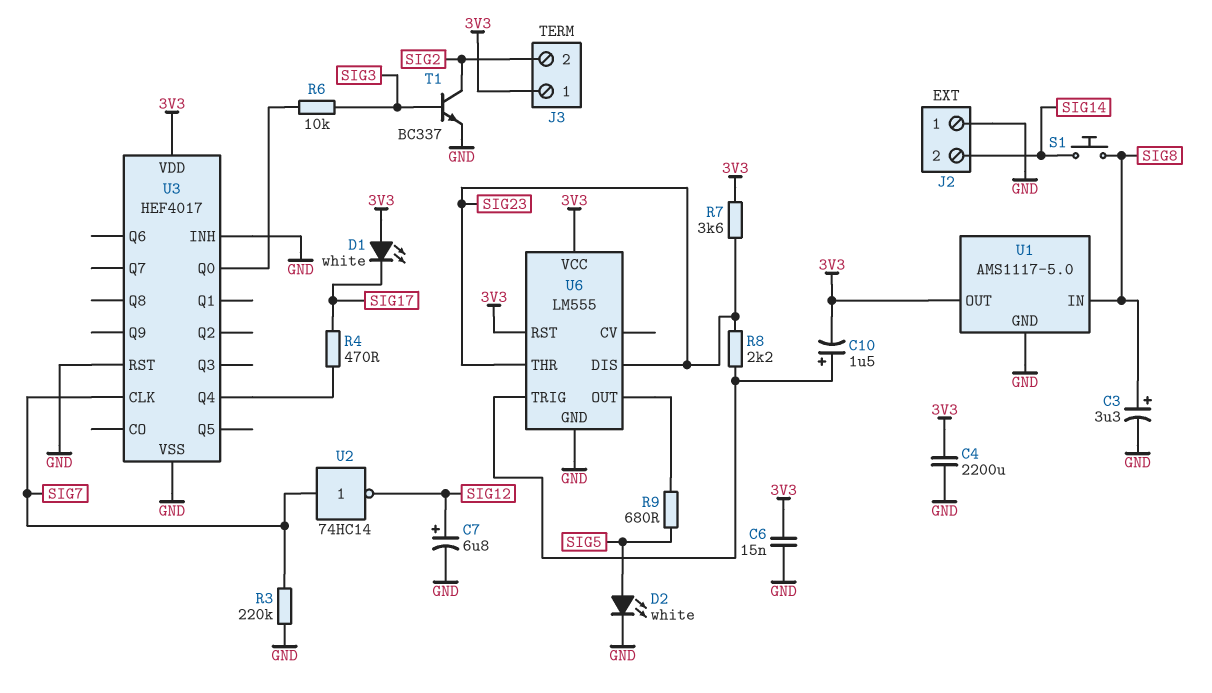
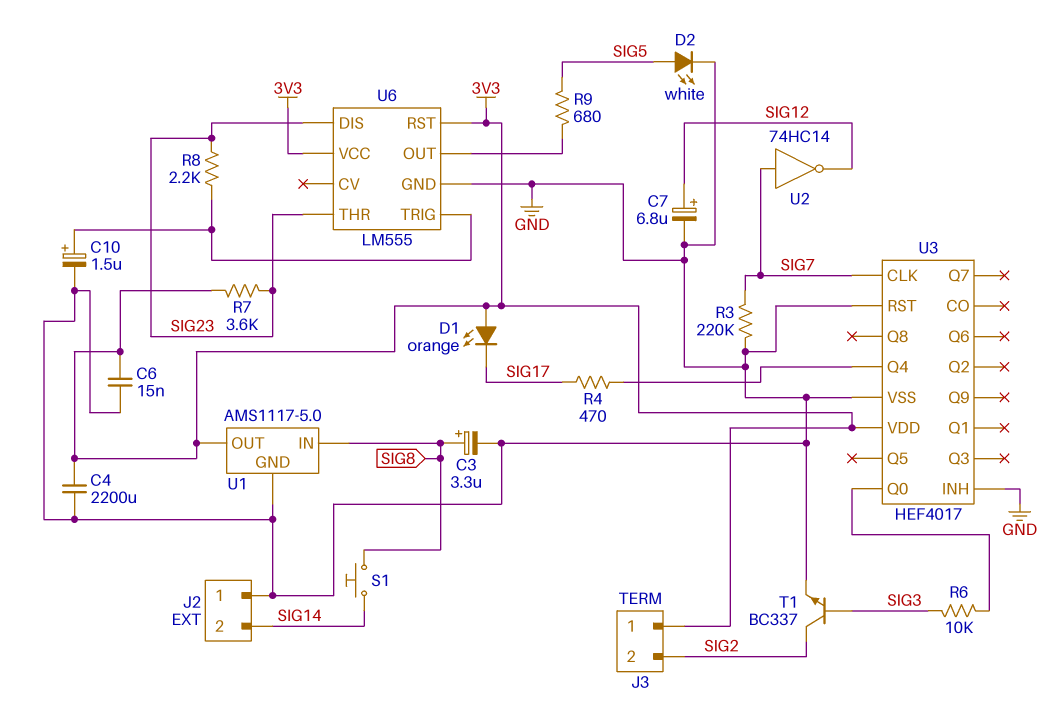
C10: 1.5uF (plus U6/TRIG, minus 3V3) -> 1.5uF (plus U6/TRIG, minus GND)
D1: LED white (A 3V3, K SIG17) -> LED orange (A 3V3, K SIG17)

